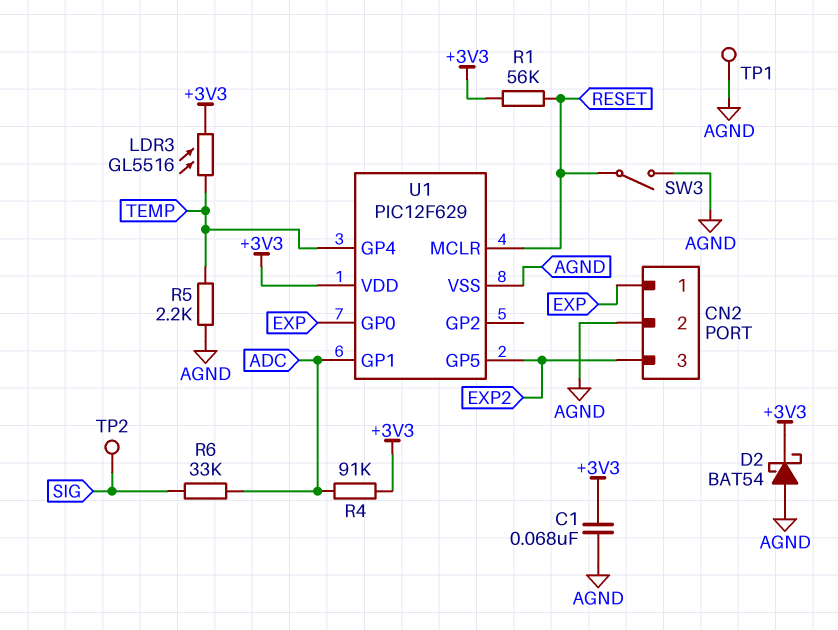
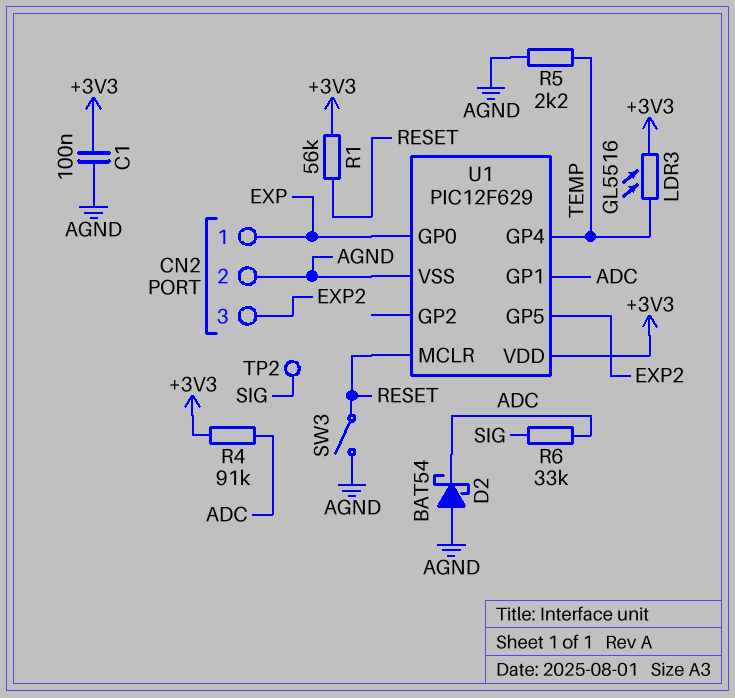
C1: 68nF (+3V3, AGND) -> 100nF (+3V3, AGND)
D2: schottky BAT54 (A AGND, K +3V3) -> schottky BAT54 (A AGND, K ADC)
TP1: test point (AGND) -> none

